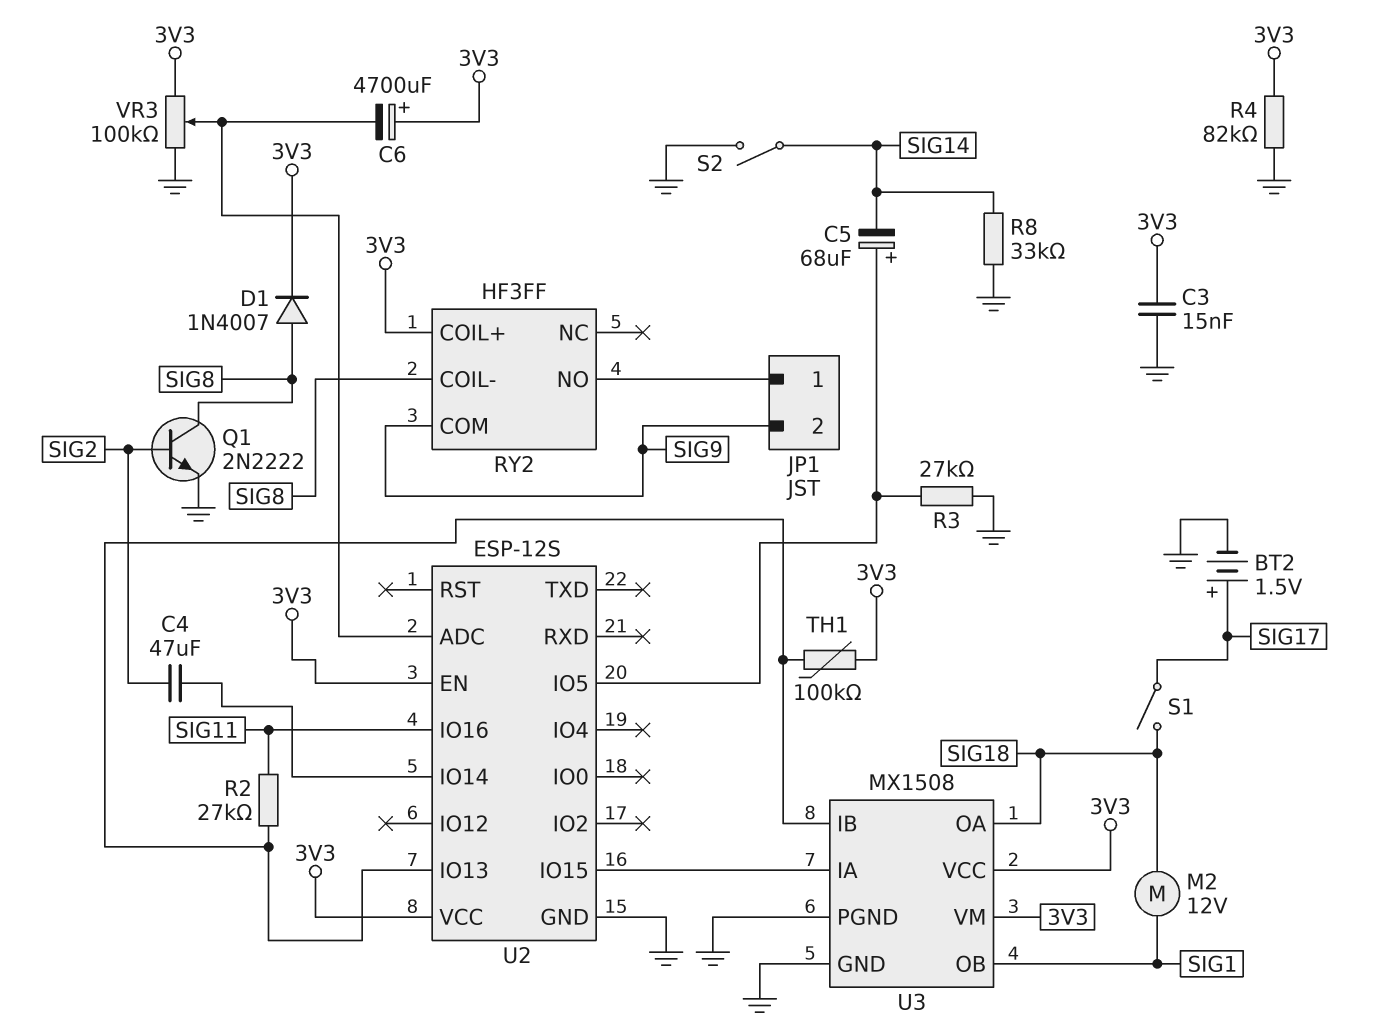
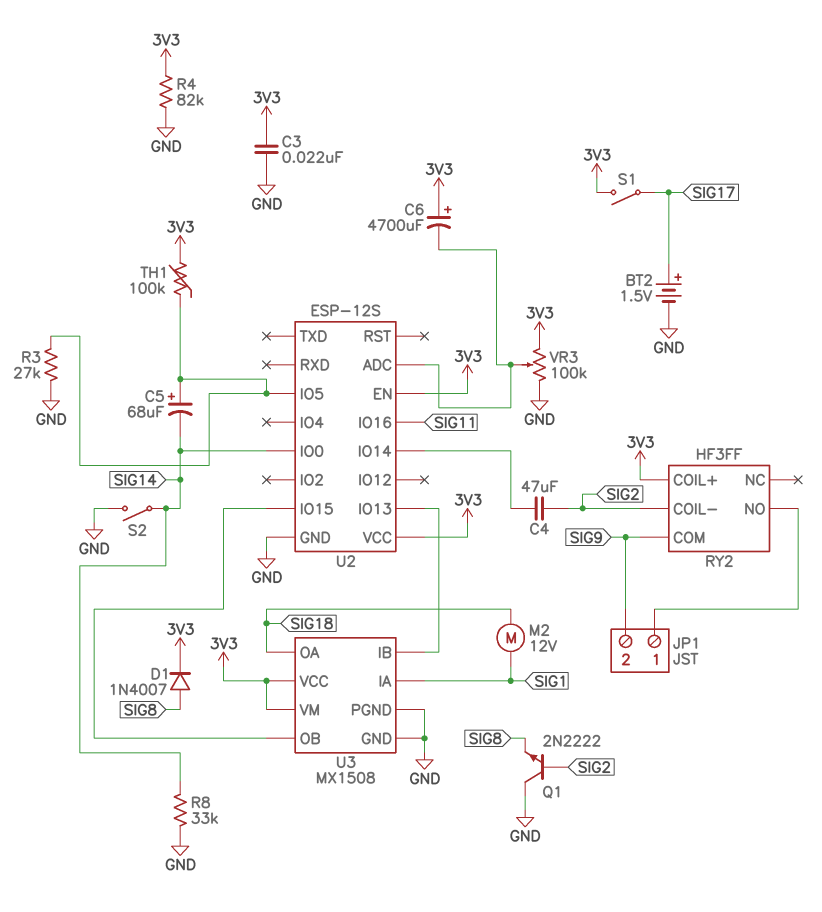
C3: 15nF (3V3, GND) -> 22nF (3V3, GND)
Q1: NPN 2N2222 (B SIG2, C SIG8, E GND) -> NPN 2N2222 (B SIG2, C GND, E SIG8)
R2: 27k (SIG11, U2/IO13) -> none
RY2 pin COIL-: SIG8 -> SIG2
S1: switch (SIG17, SIG18) -> switch (3V3, SIG17)
TH1: 100k (3V3, U2/IO13) -> 100k (3V3, U2/IO5)
U2 pin IO0: none -> SIG14
U3 pin IA: U2/IO15 -> SIG1
U3 pin OB: SIG1 -> U2/IO15

